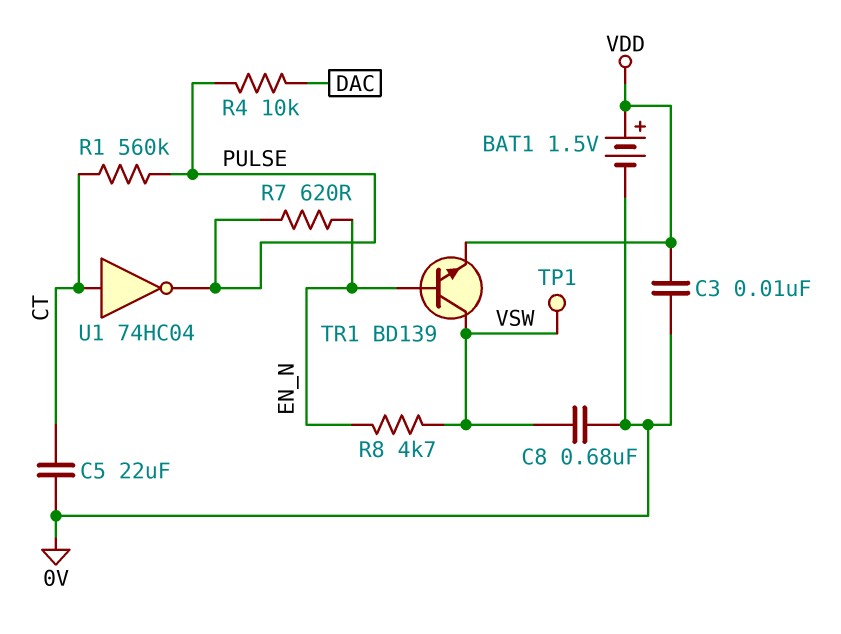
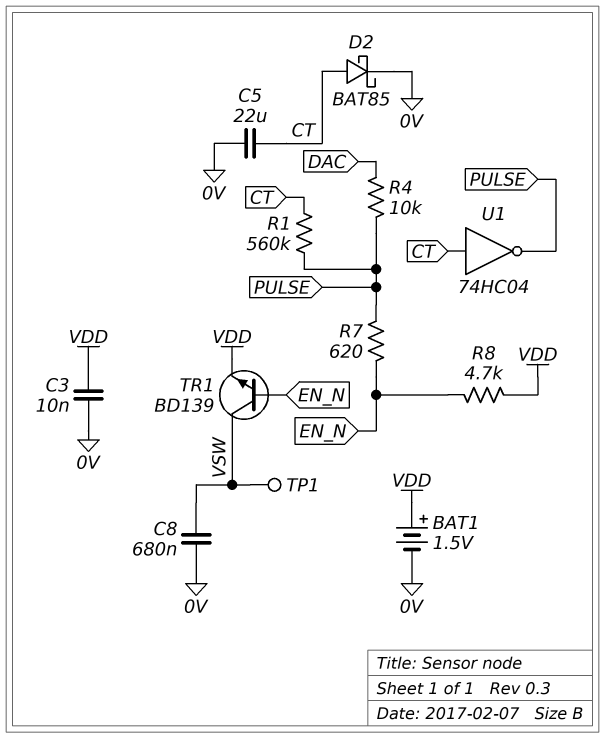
D2: none -> schottky BAT85 (A CT, K 0V)
R8: 4.7k (EN_N, VSW) -> 4.7k (EN_N, VDD)

